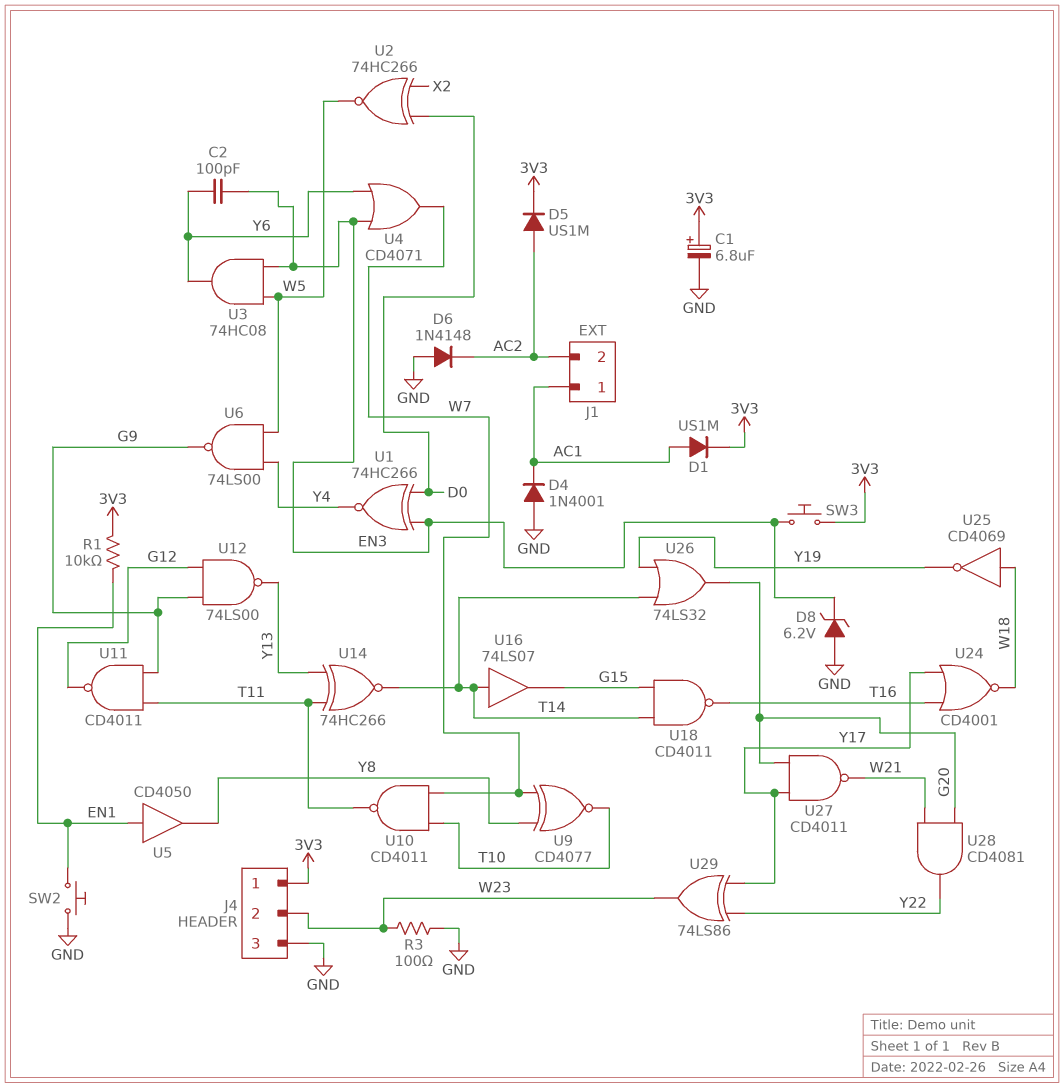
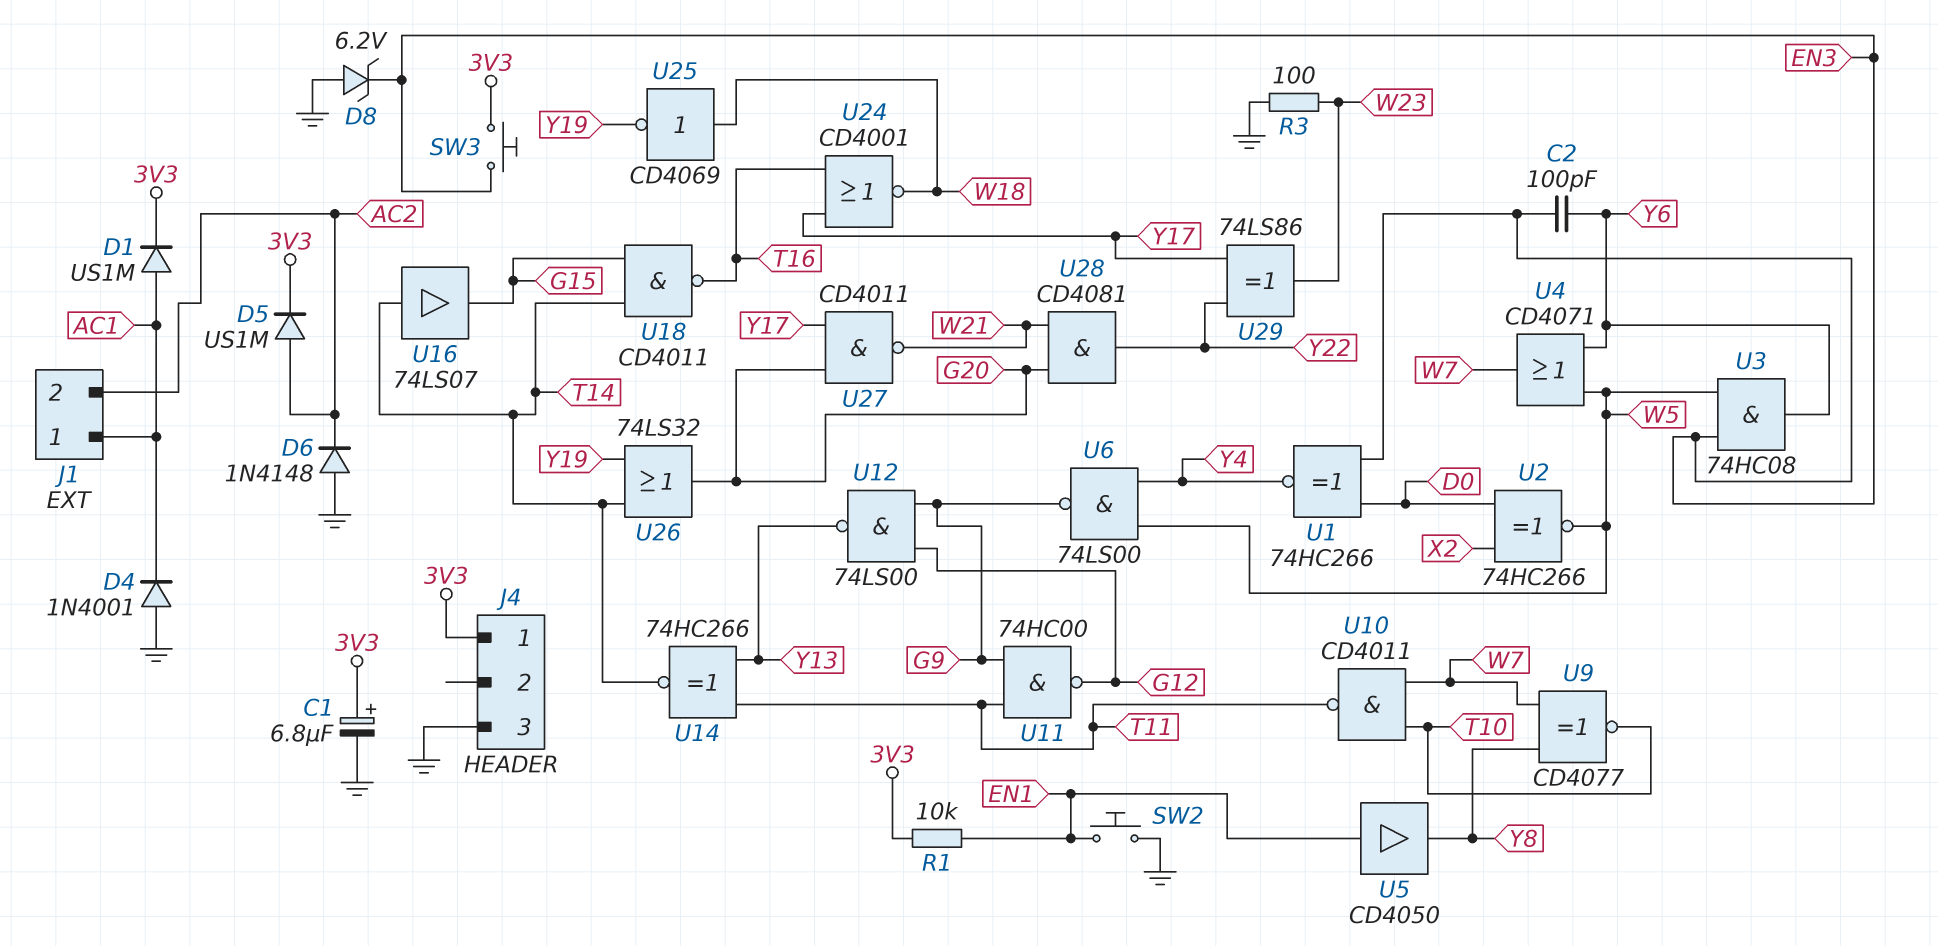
J4 pin 2: W23 -> none
U4: OR CD4071 (in EN3, in Y6, out W7) -> OR CD4071 (in W5, in Y6, out W7)
U11: NAND CD4011 (in G9, in T11, out G12) -> NAND 74HC00 (in G9, in T11, out G12)

